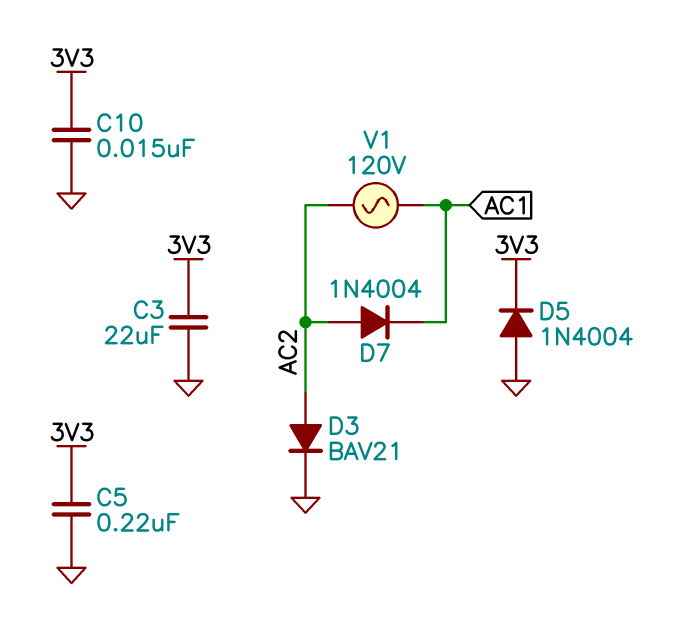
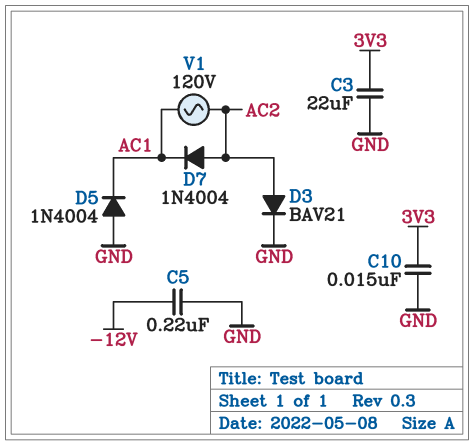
C5: 220nF (3V3, GND) -> 220nF (-12V, GND)
D5: diode 1N4004 (A GND, K 3V3) -> diode 1N4004 (A GND, K AC1)

